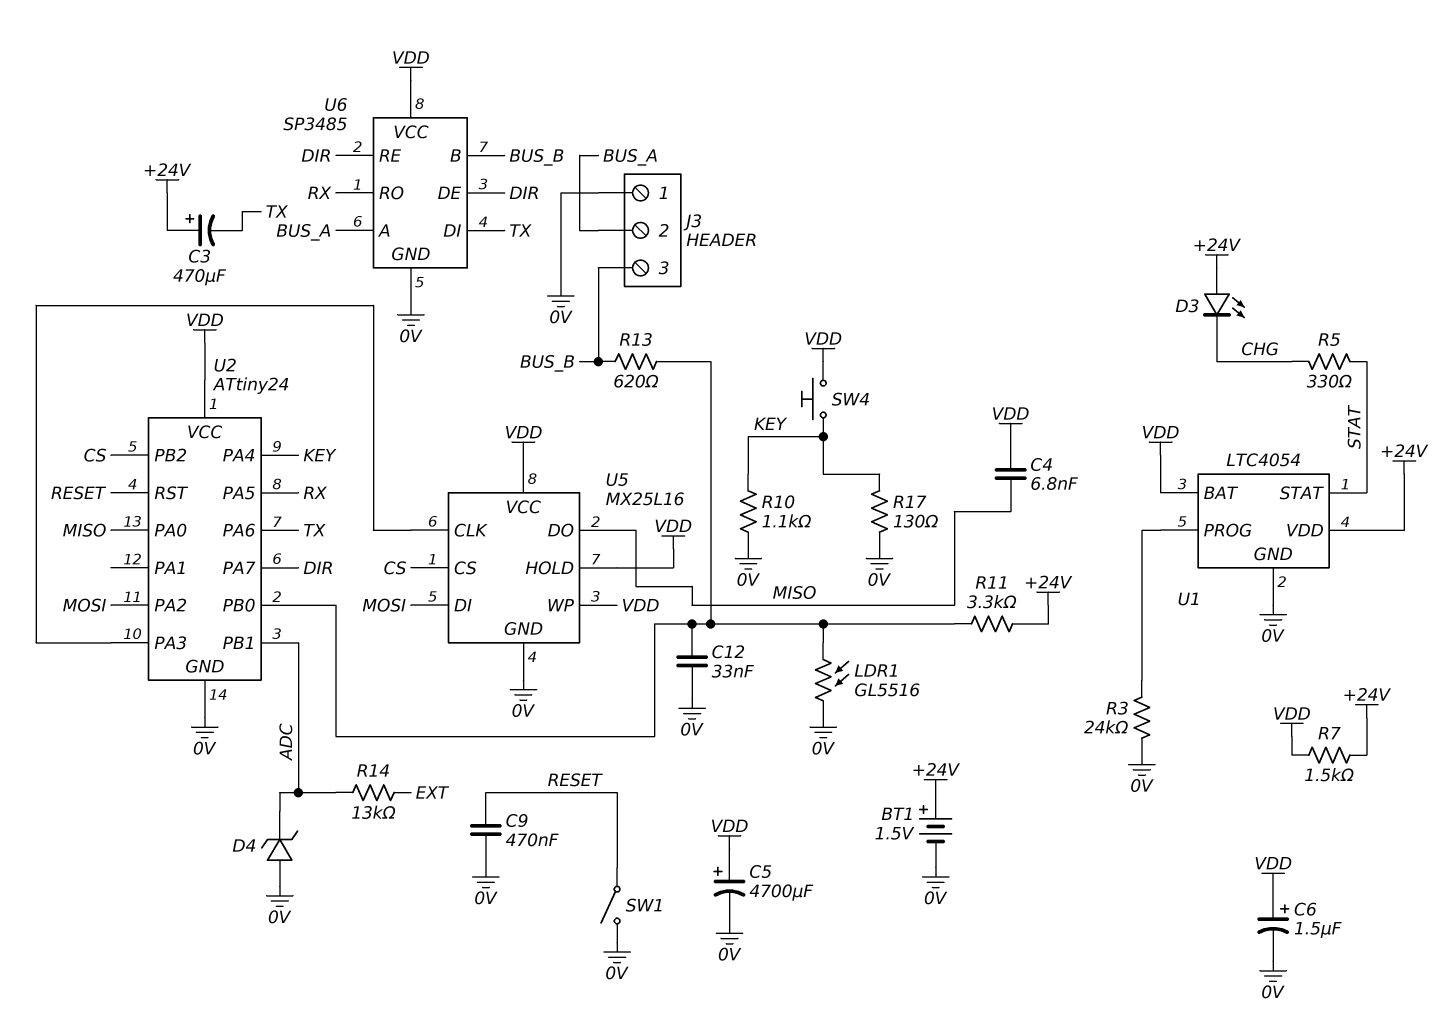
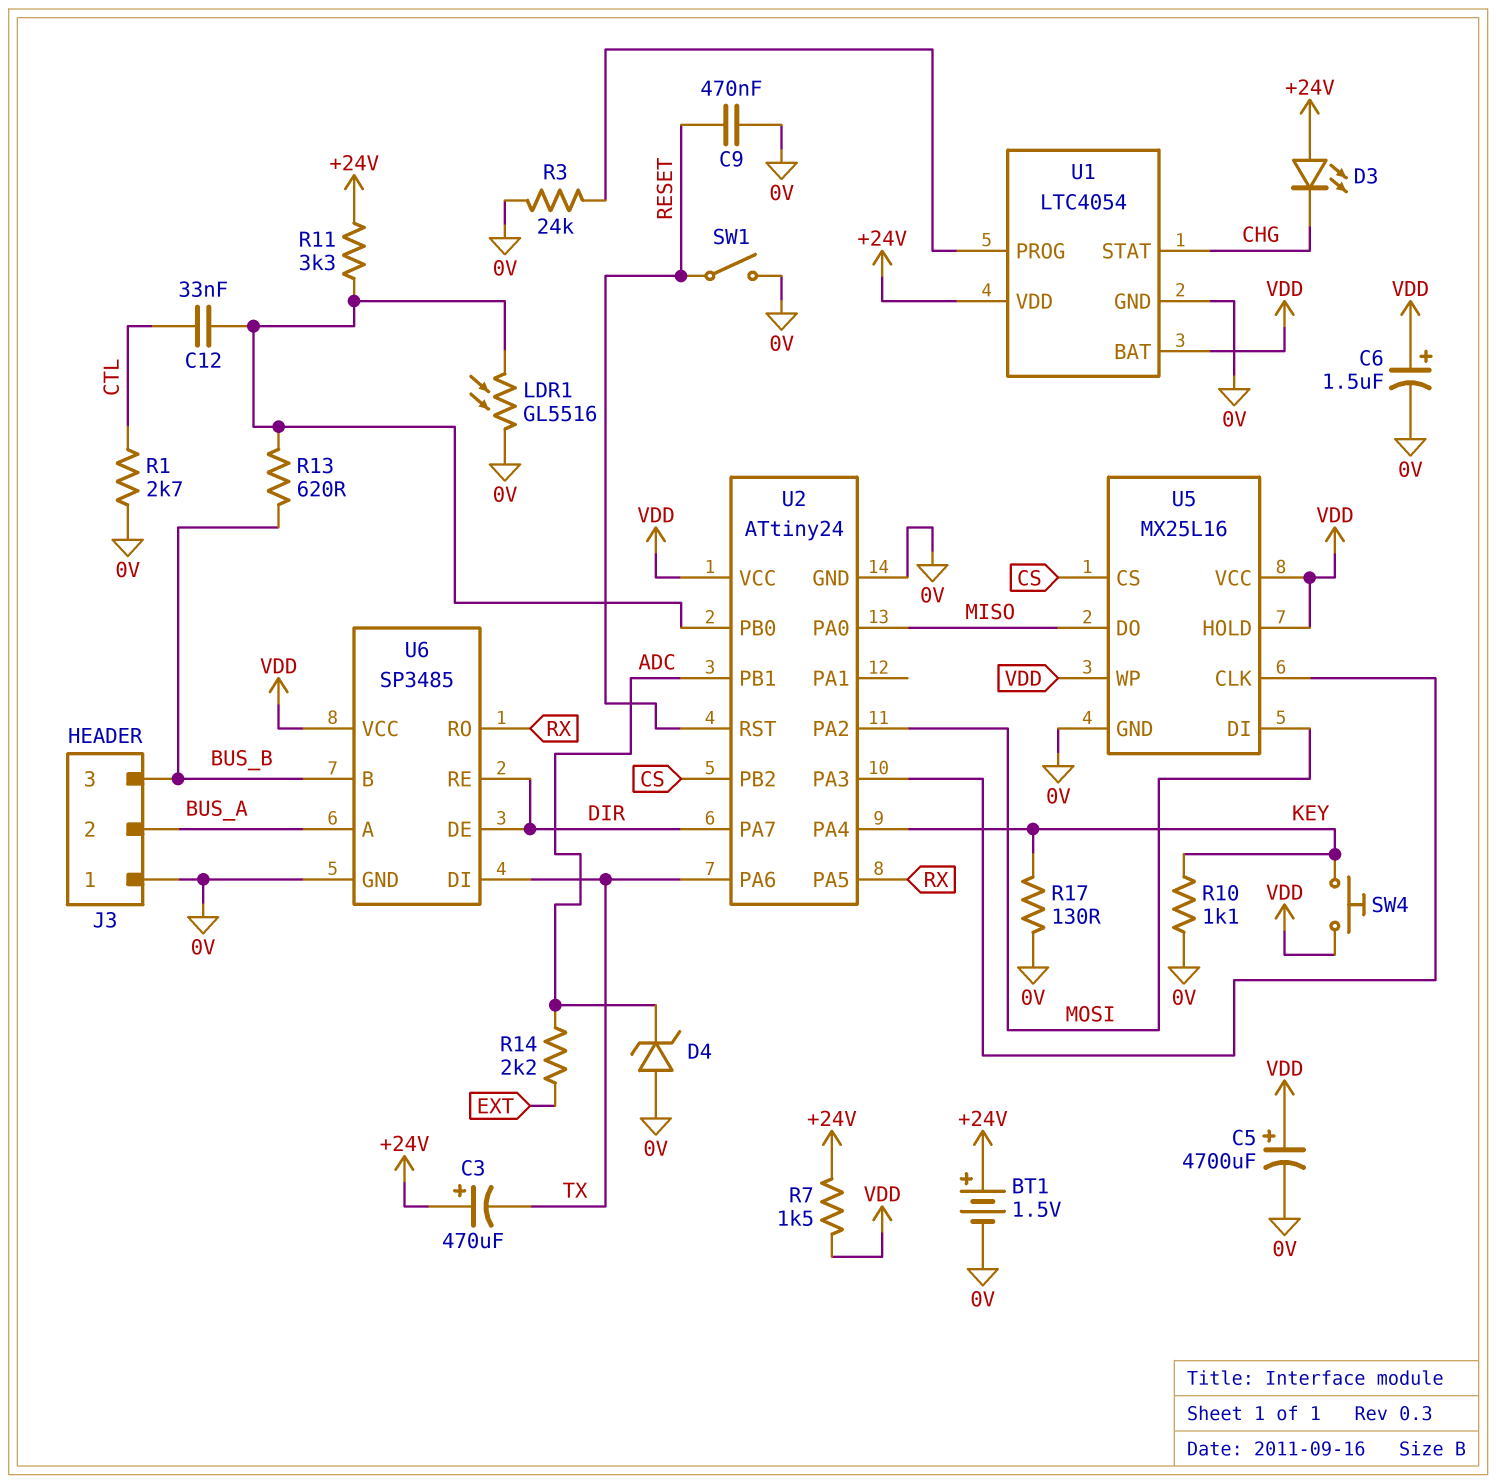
C4: 6.8nF (MISO, VDD) -> none
C12: 33nF (0V, U2/PB0) -> 33nF (CTL, U2/PB0)
R1: none -> 2.7k (0V, CTL)
R5: 330 (CHG, STAT) -> none
R14: 13k (ADC, EXT) -> 2.2k (ADC, EXT)
U1 pin STAT: STAT -> CHG

